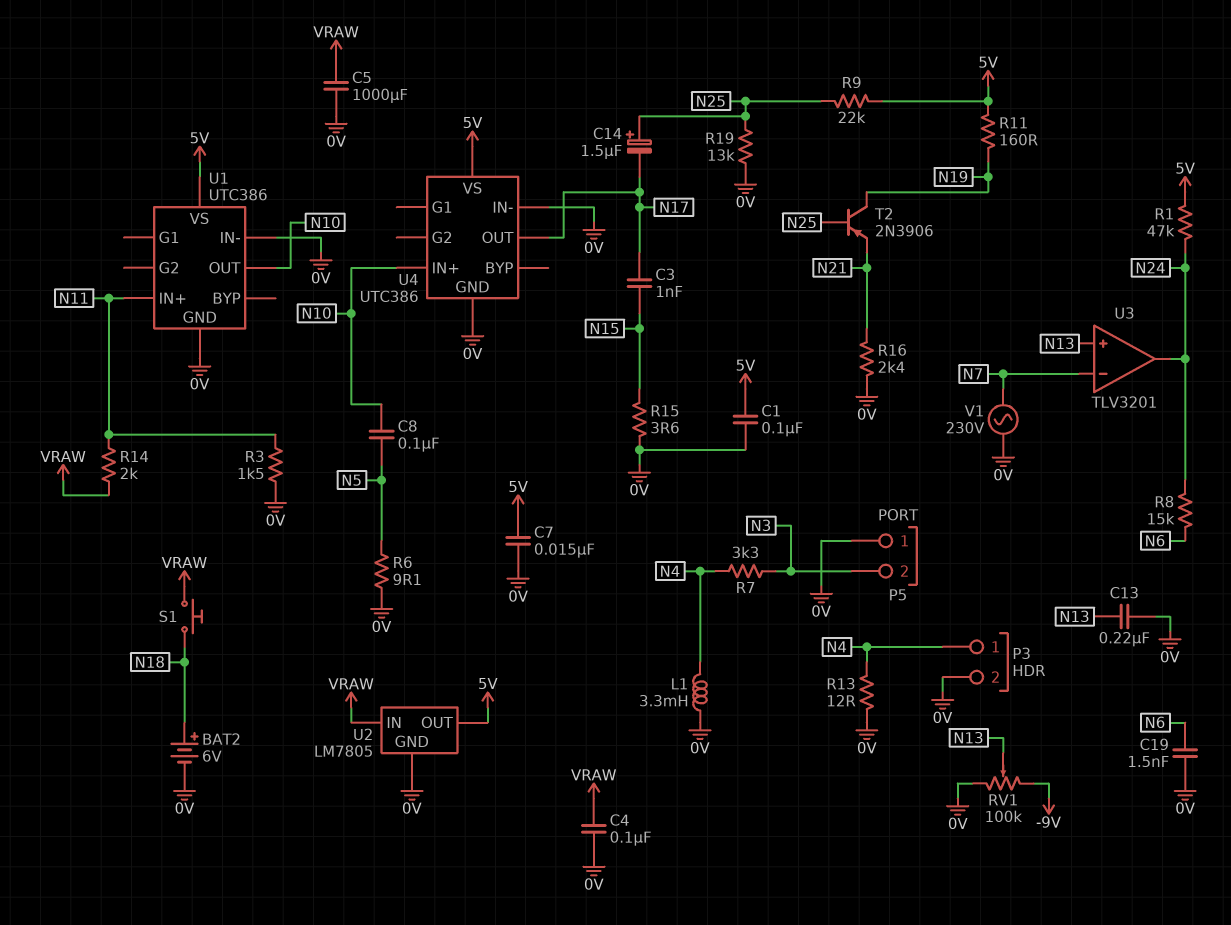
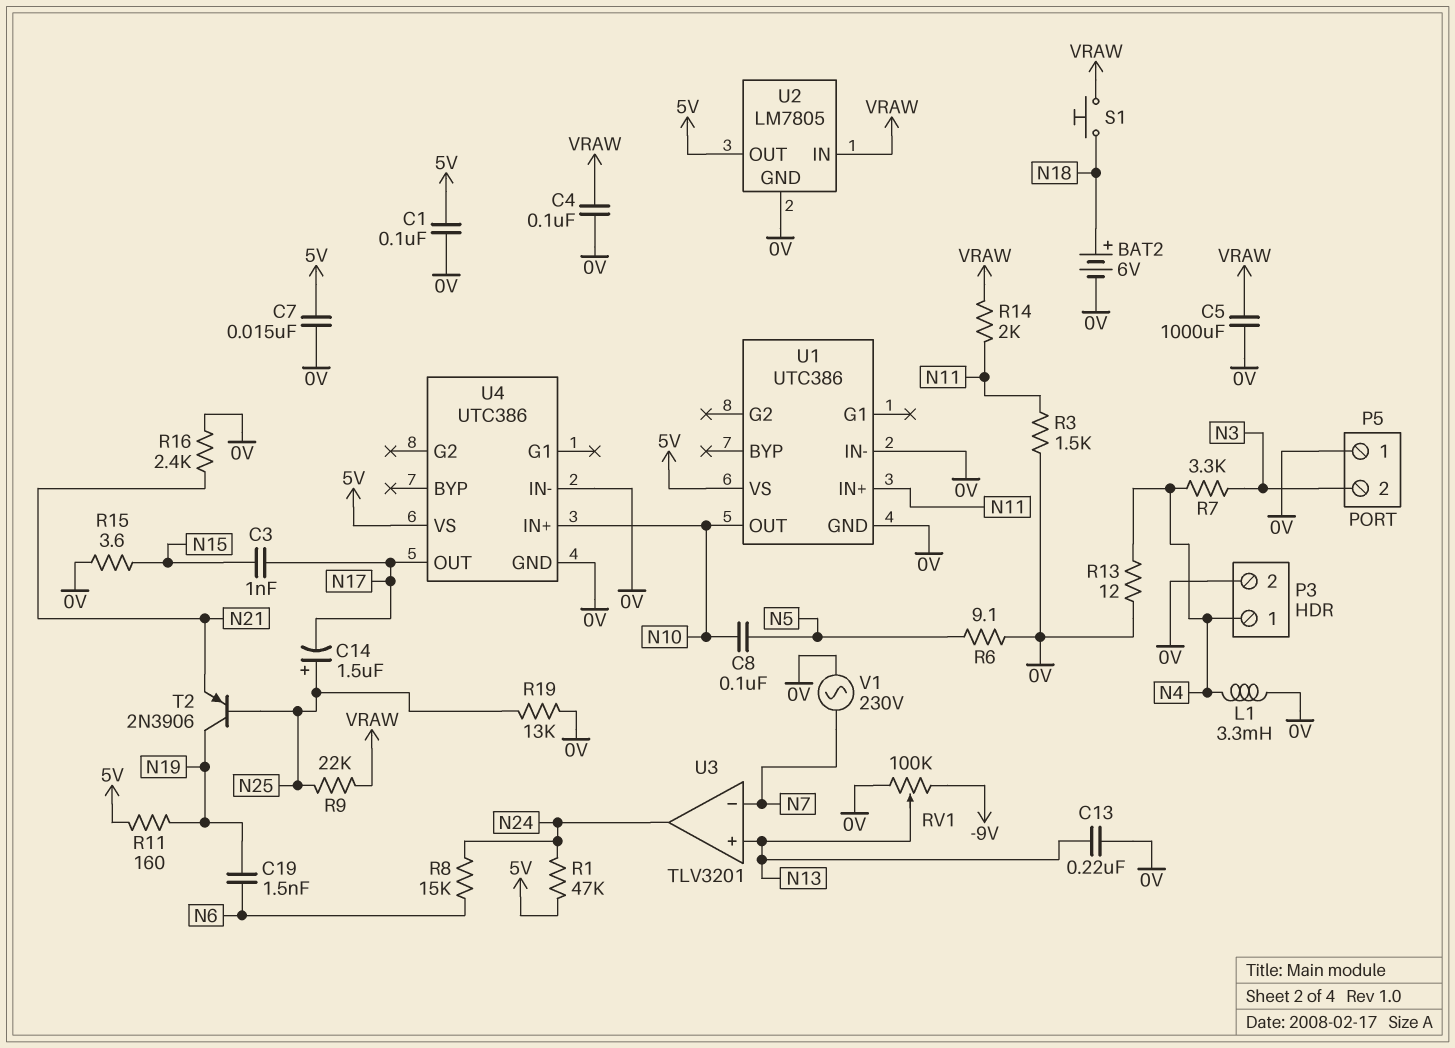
C19: 1.5nF (0V, N6) -> 1.5nF (N6, N19)
R9: 22k (5V, N25) -> 22k (N25, VRAW)

